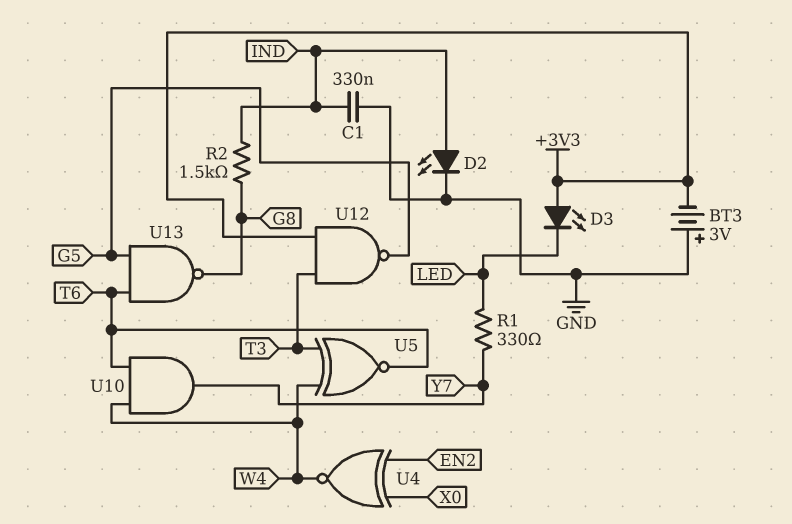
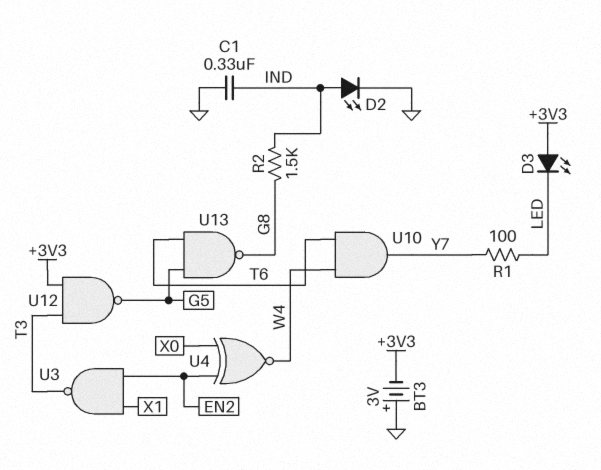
R1: 330 (LED, Y7) -> 100 (LED, Y7)
U3: none -> NAND (in EN2, in X1, out T3)
U5: XNOR (in T3, in W4, out T6) -> none

